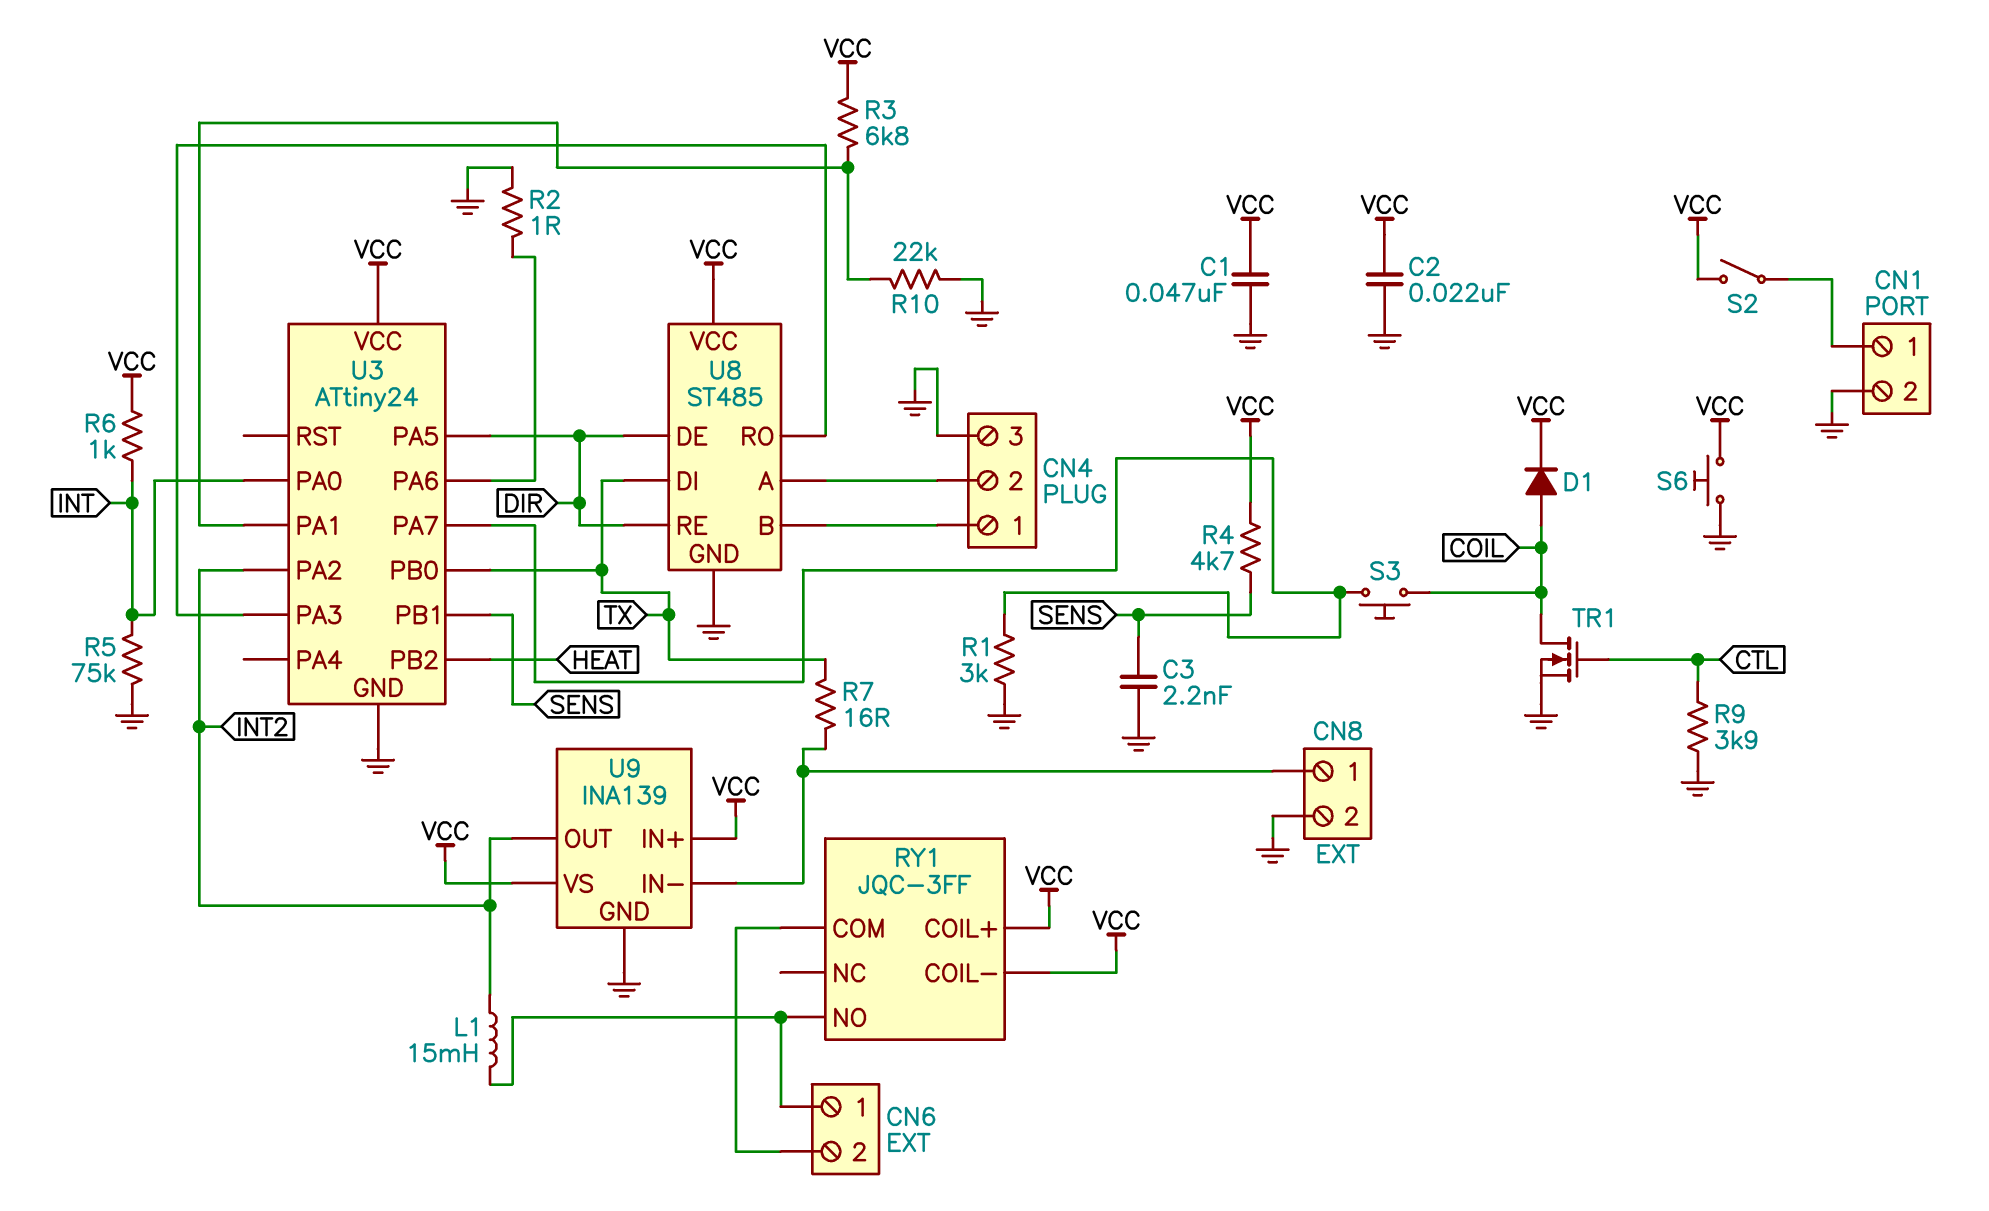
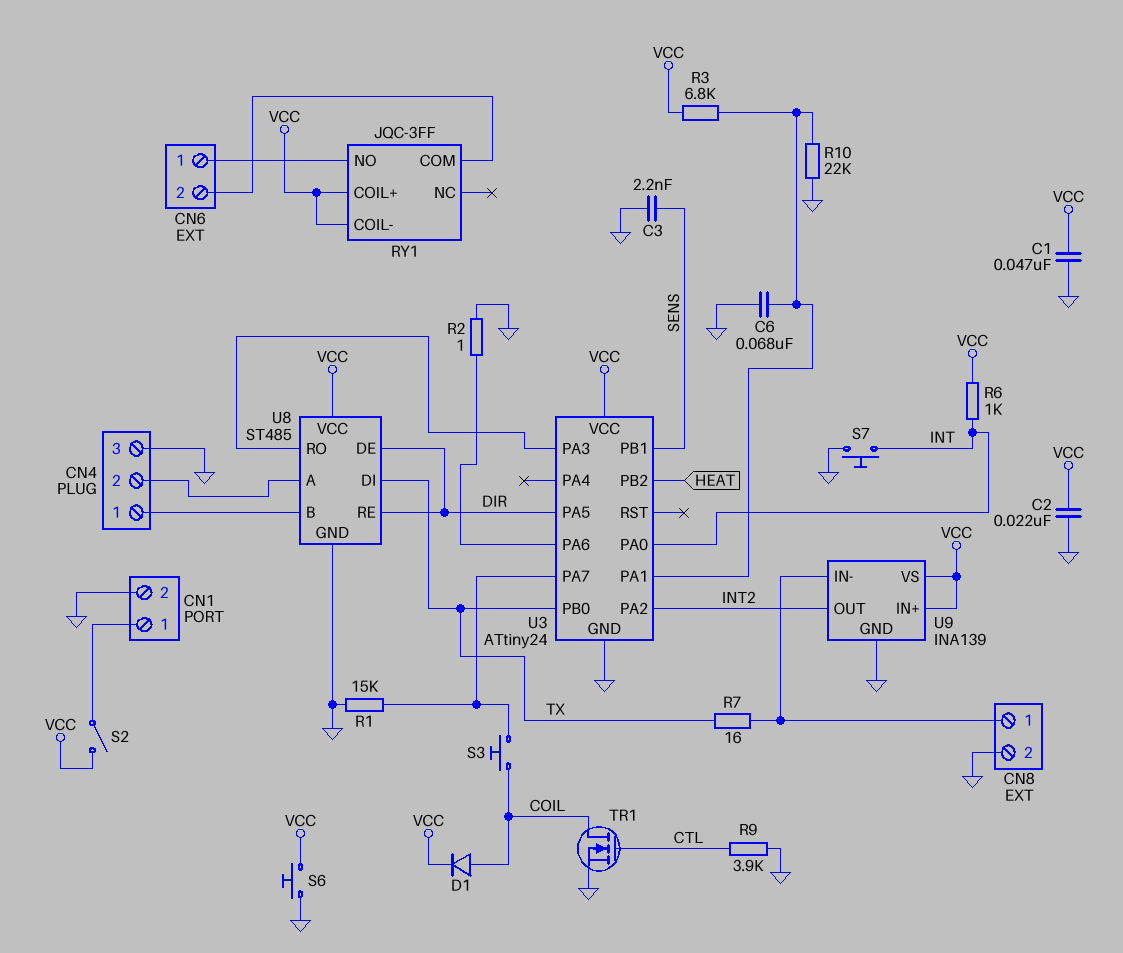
C6: none -> 68nF (GND, U3/PA1)
L1: 15mH (CN6/1, INT2) -> none
R1: 3k (GND, U3/PA7) -> 15k (GND, U3/PA7)
R4: 4.7k (SENS, VCC) -> none
R5: 75k (GND, INT) -> none
S7: none -> button (GND, INT)

